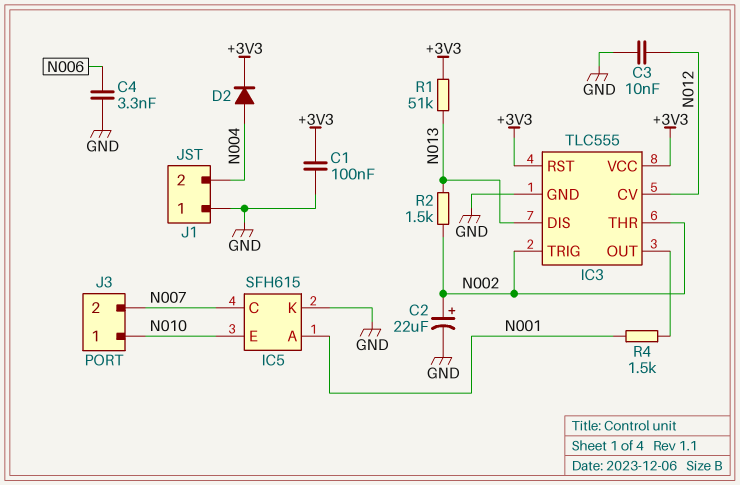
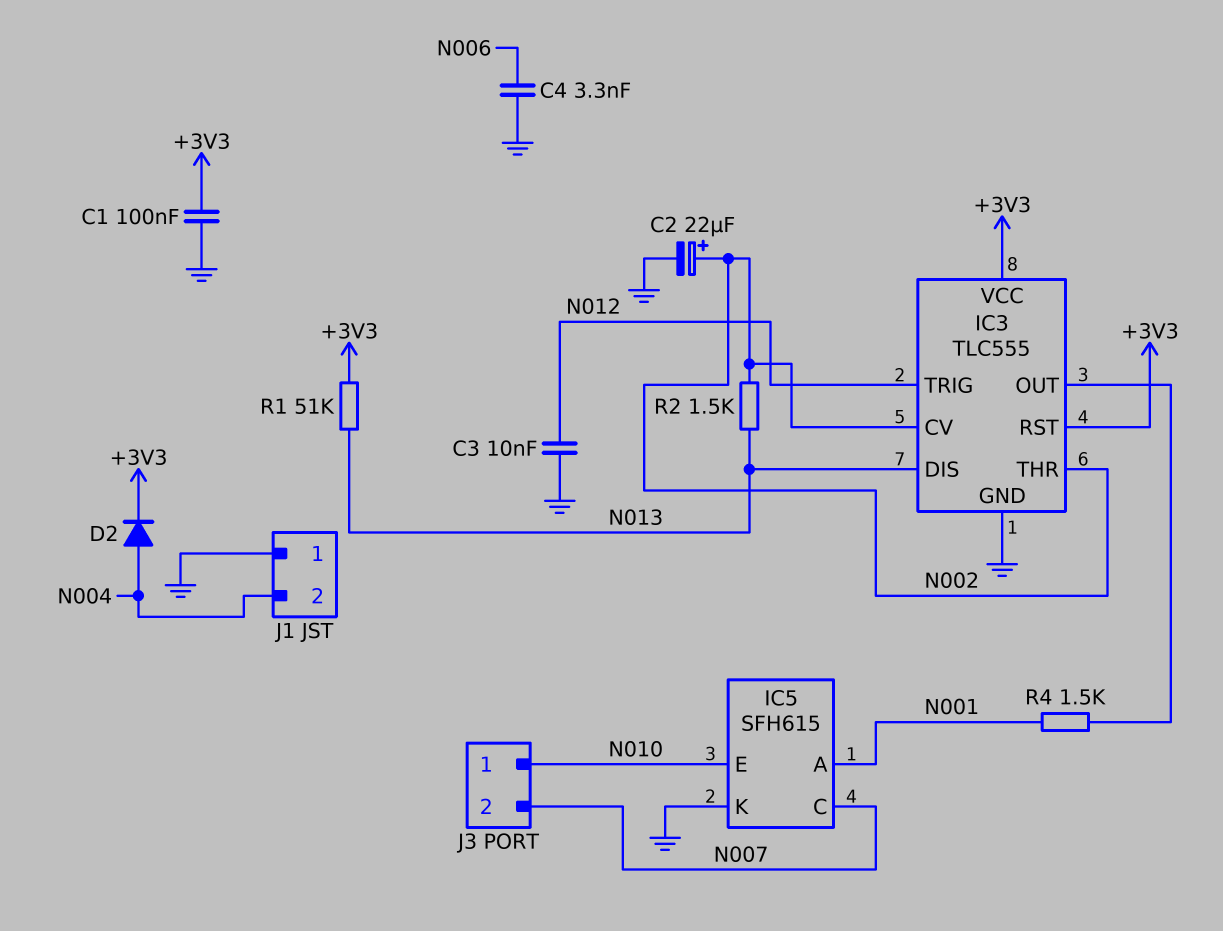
IC3 pin CV: N012 -> N002
IC3 pin TRIG: N002 -> N012

